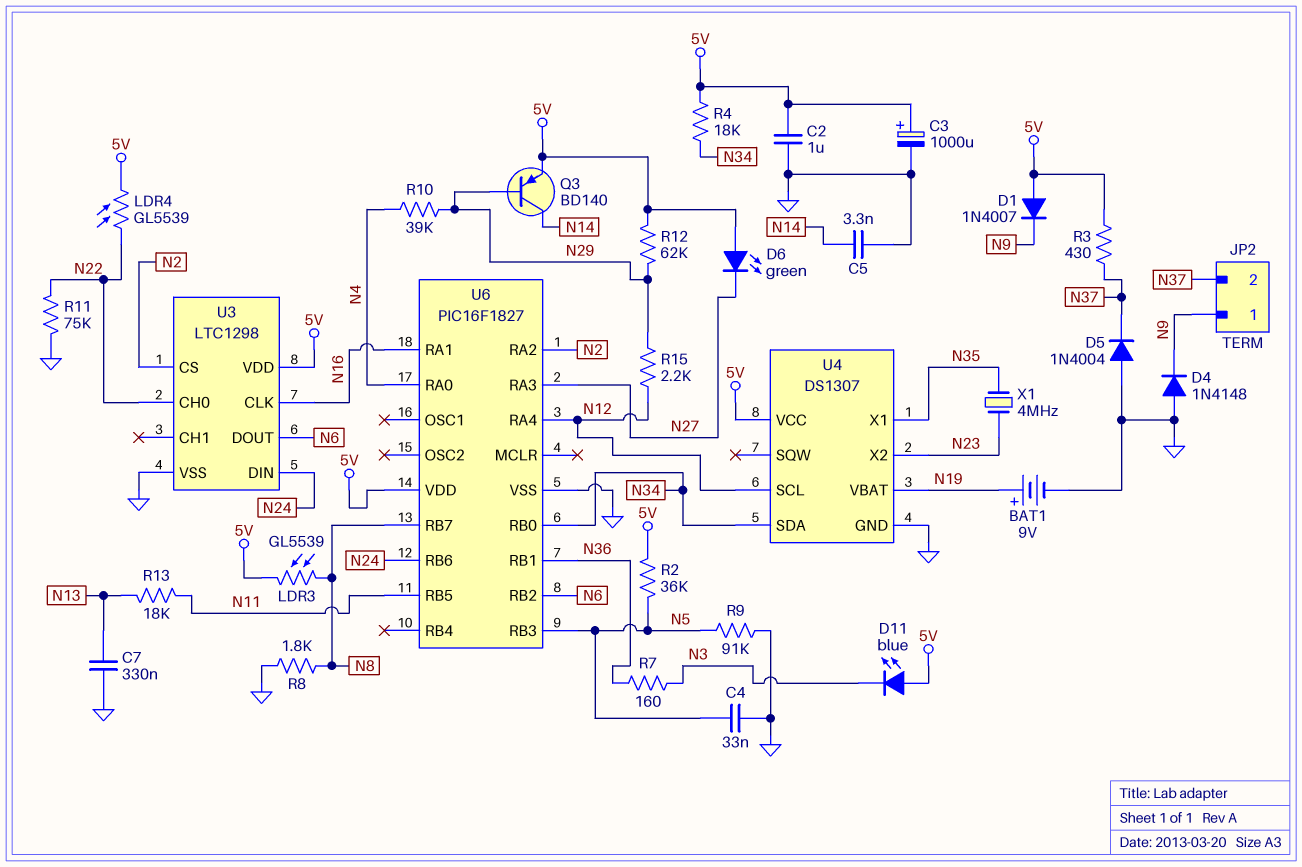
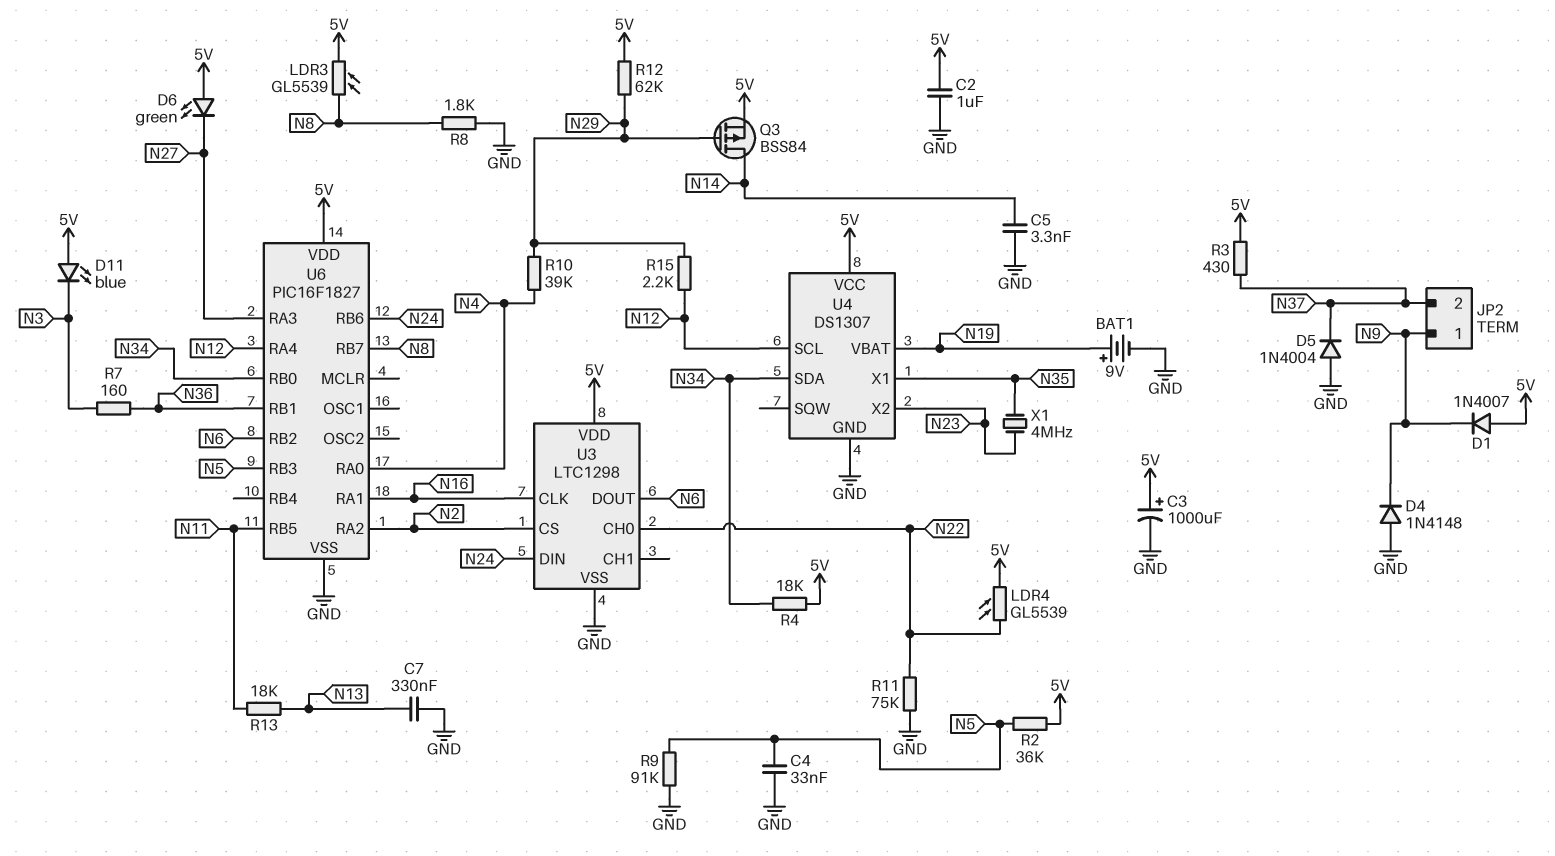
Q3: PNP BD140 (B N29, C N14, E 5V) -> PMOS BSS84 (G N29, D N14, S 5V)

